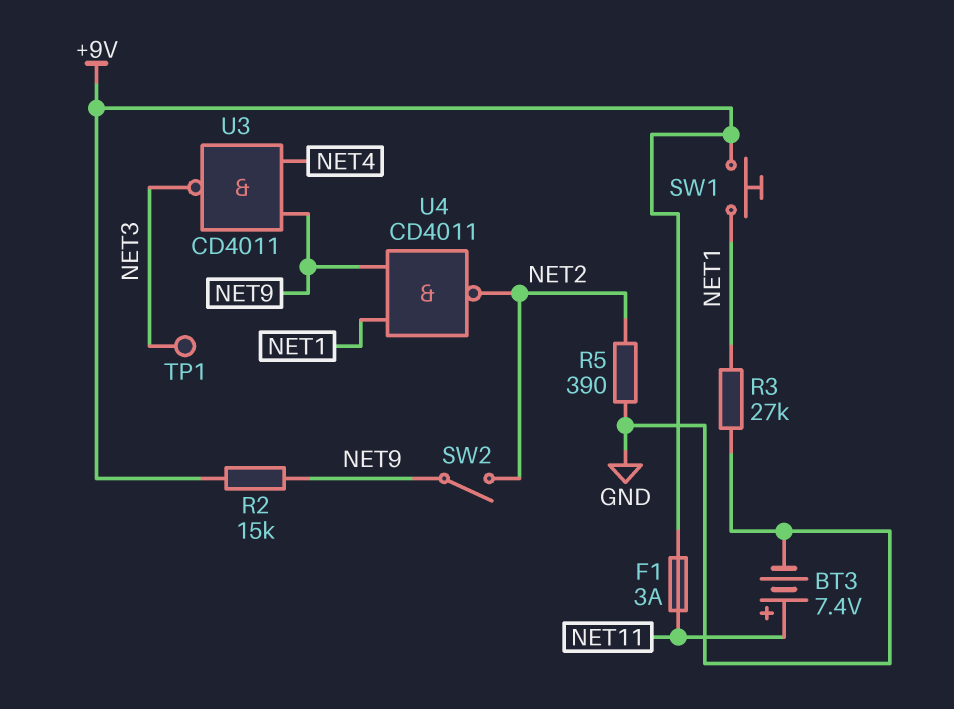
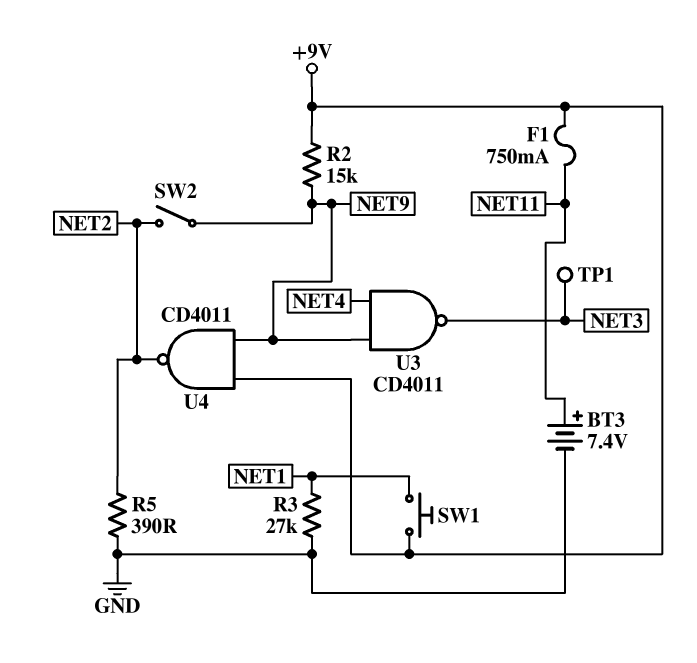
F1: 3A (+9V, NET11) -> 750mA (+9V, NET11)
U4: NAND CD4011 (in NET1, in NET9, out NET2) -> NAND CD4011 (in +9V, in NET9, out NET2)

